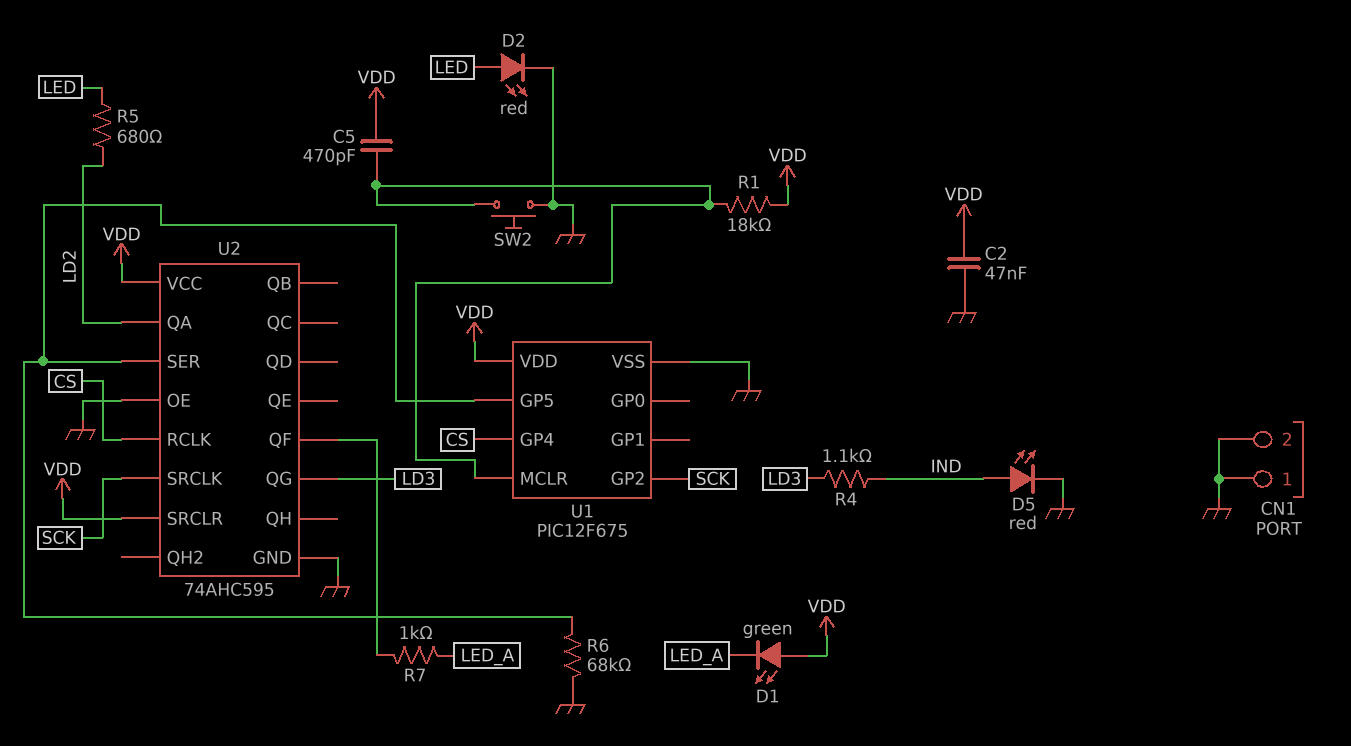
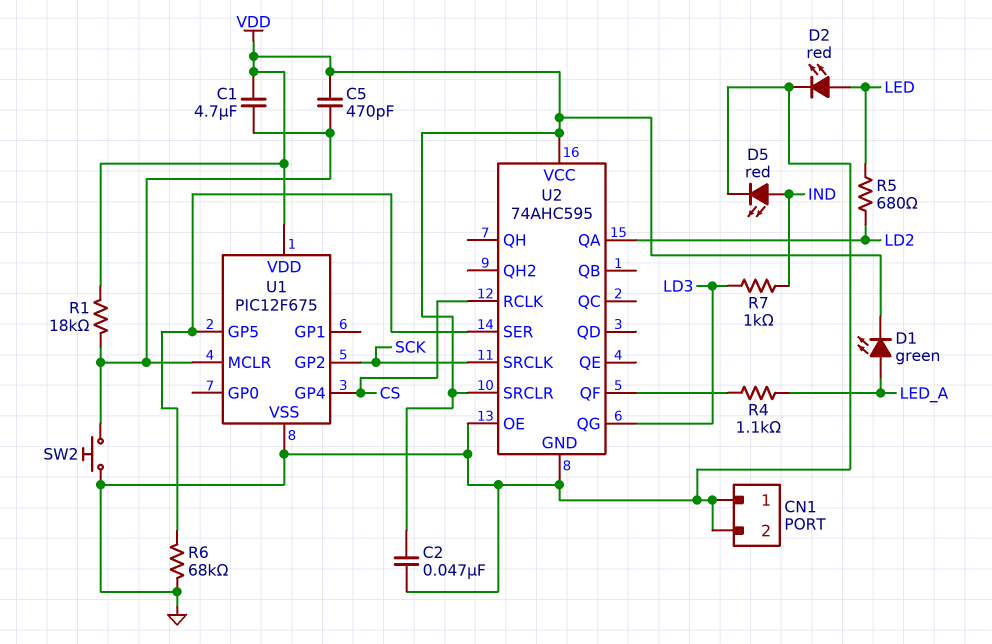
C1: none -> 4.7uF (U1/MCLR, VDD)
D1: LED green (A VDD, K LED_A) -> LED green (A LED_A, K VDD)
R4: 1.1k (IND, LD3) -> 1.1k (LED_A, U2/QF)
R7: 1k (LED_A, U2/QF) -> 1k (IND, LD3)

